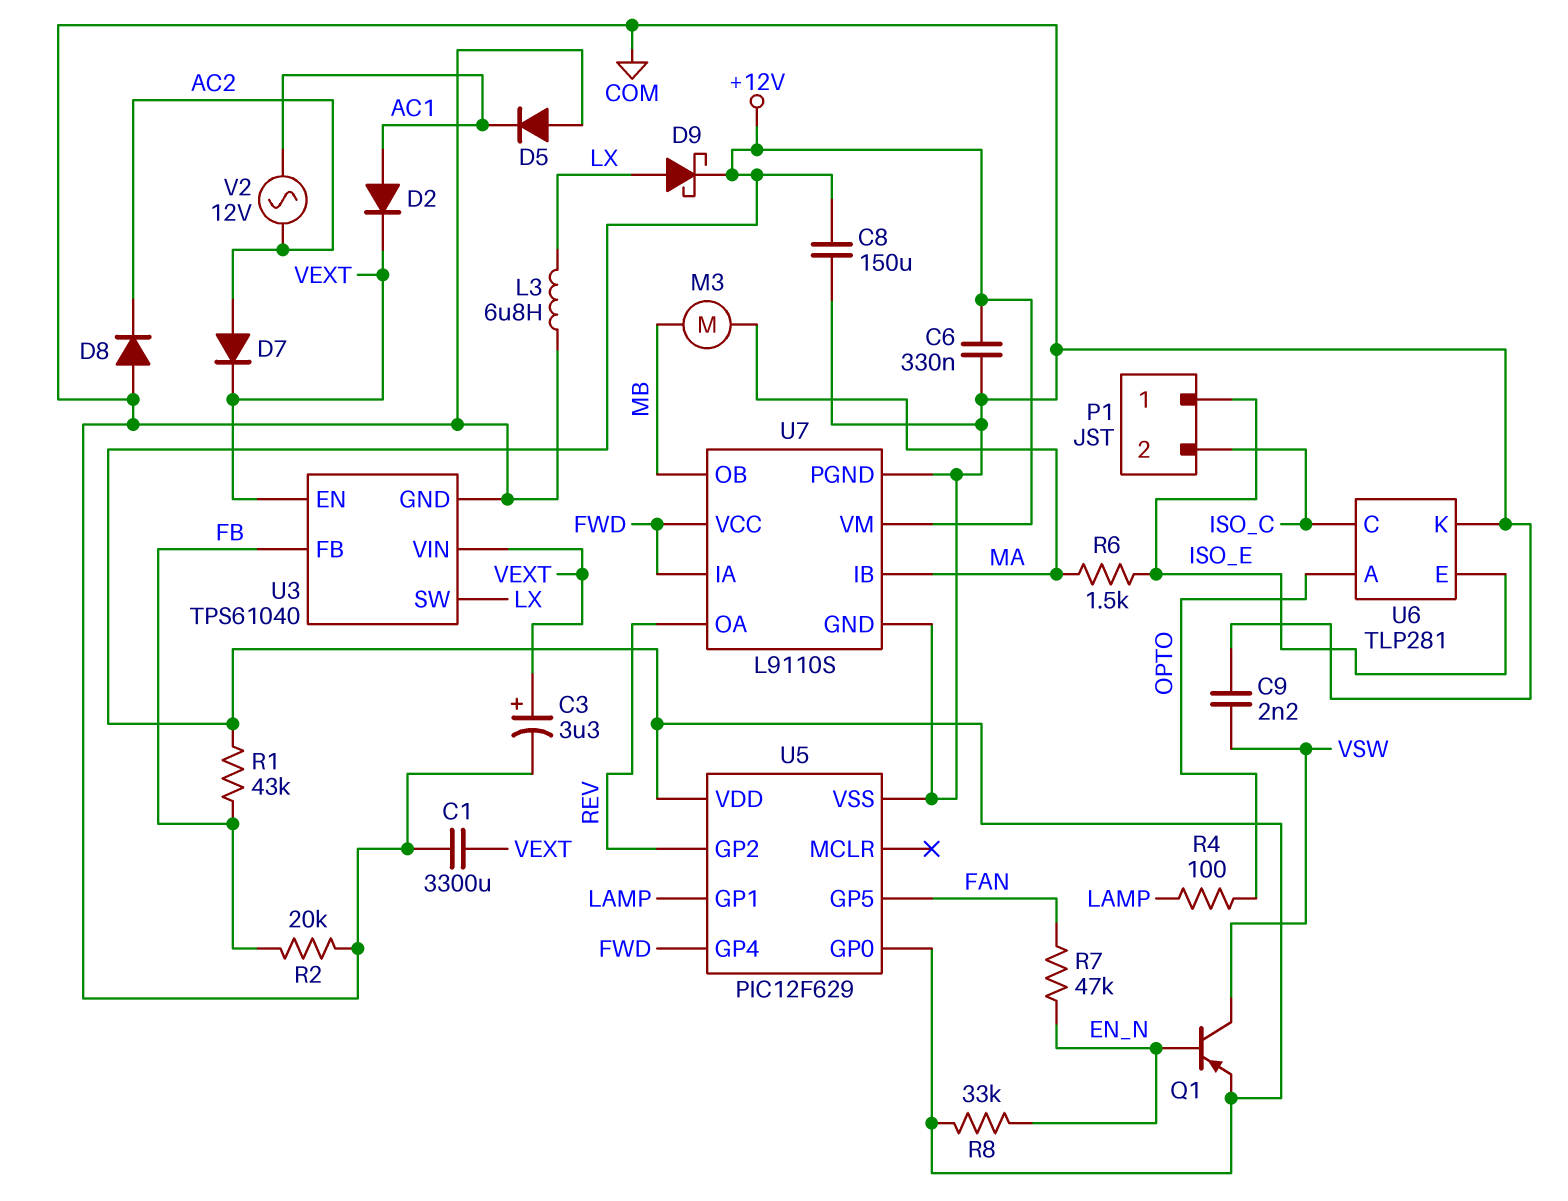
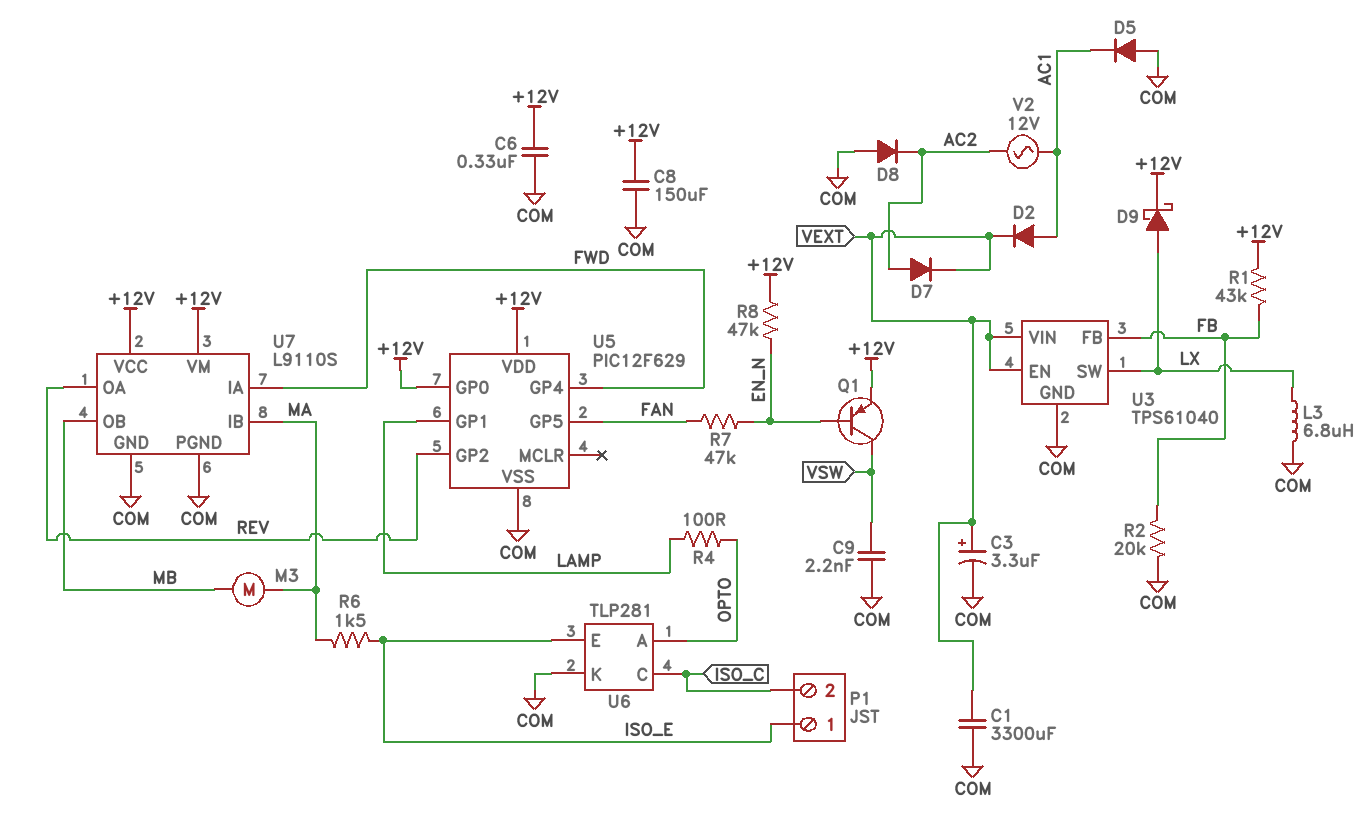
R8: 33k (+12V, EN_N) -> 47k (+12V, EN_N)
U7 pin VCC: FWD -> +12V

